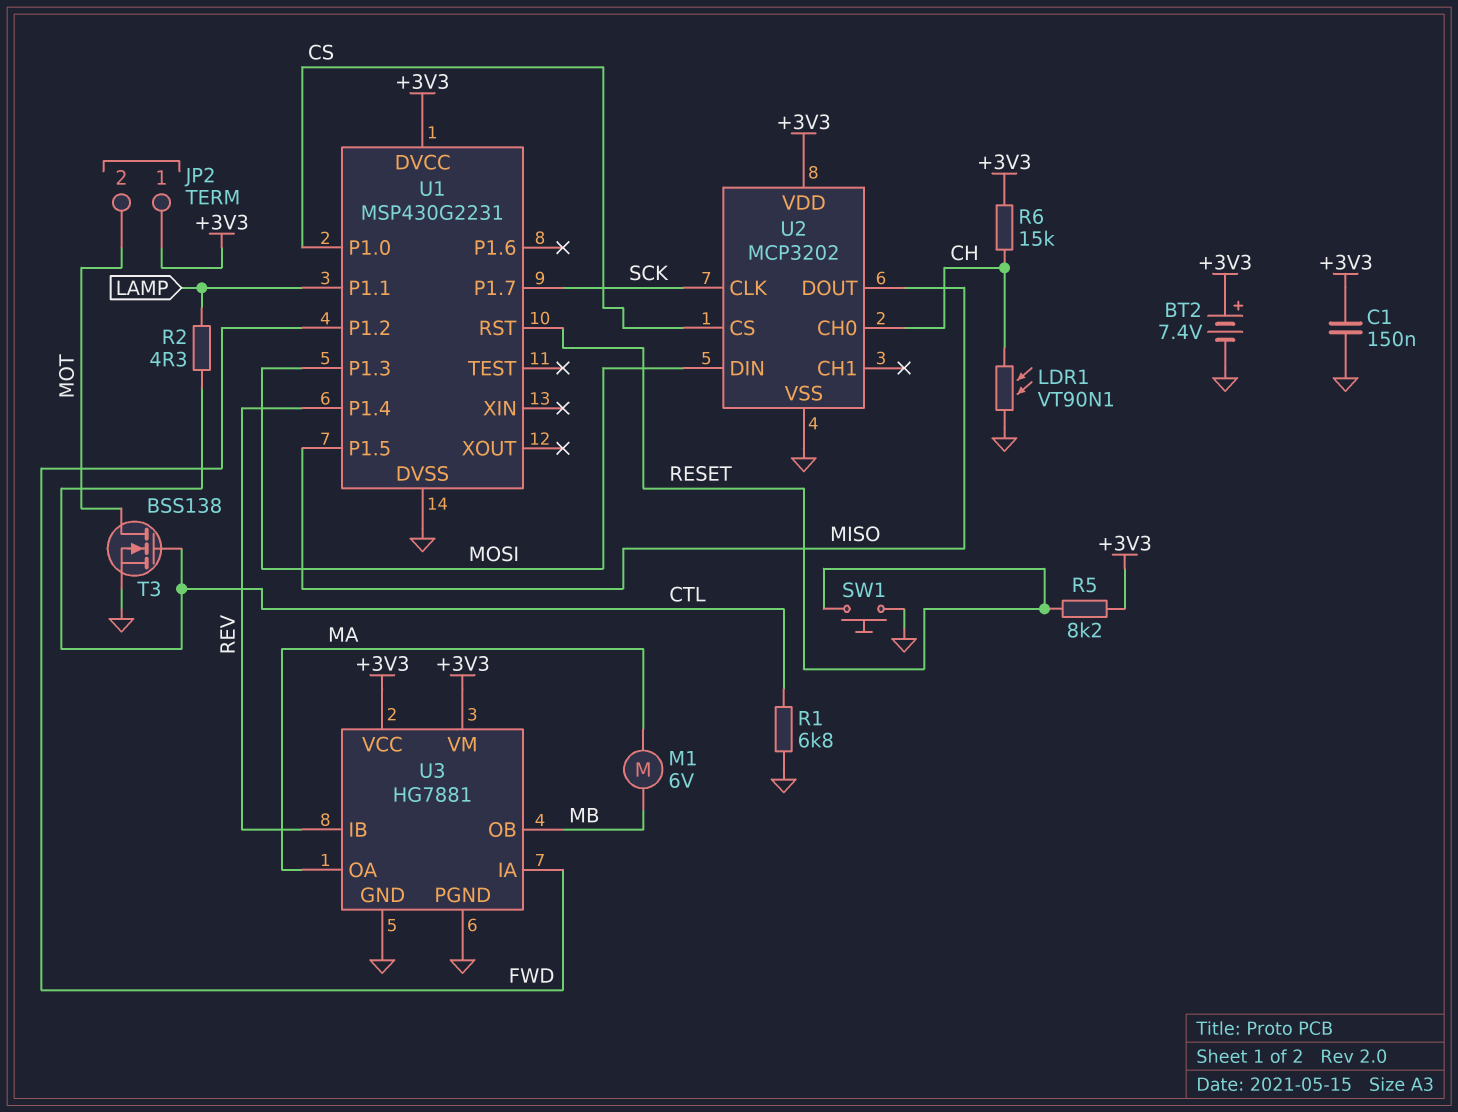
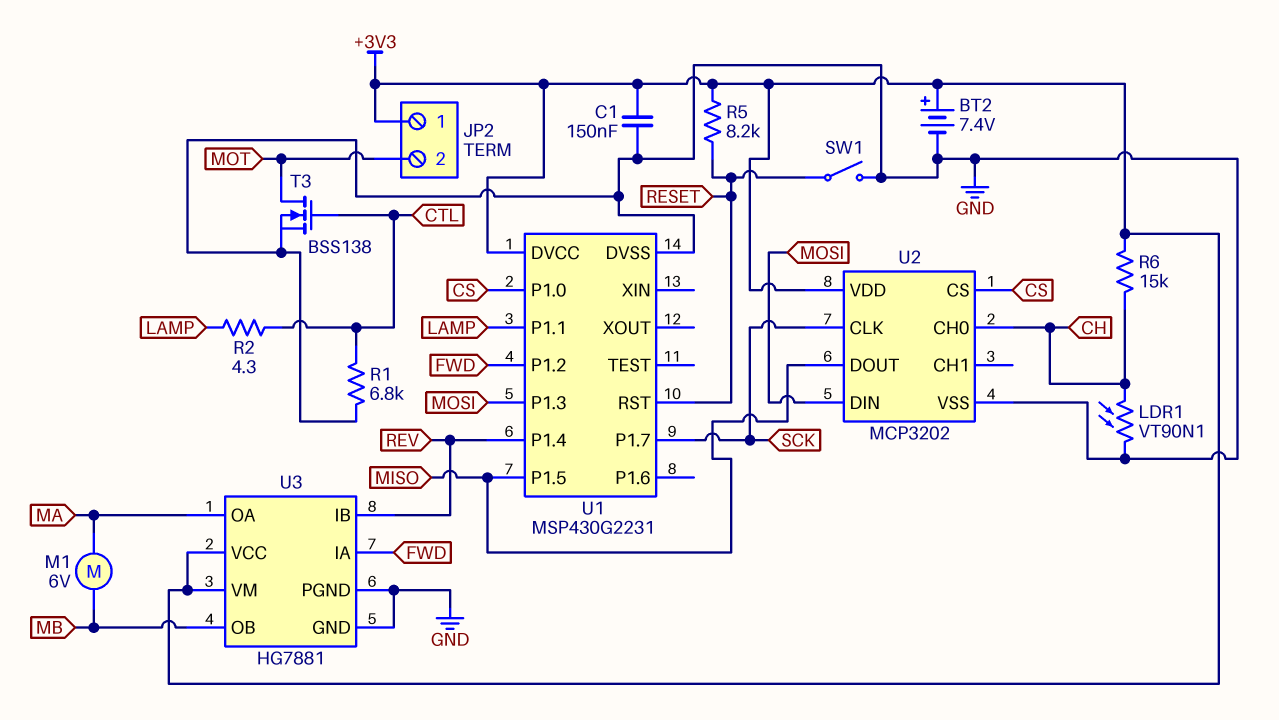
SW1: button (GND, RESET) -> switch (GND, RESET)

